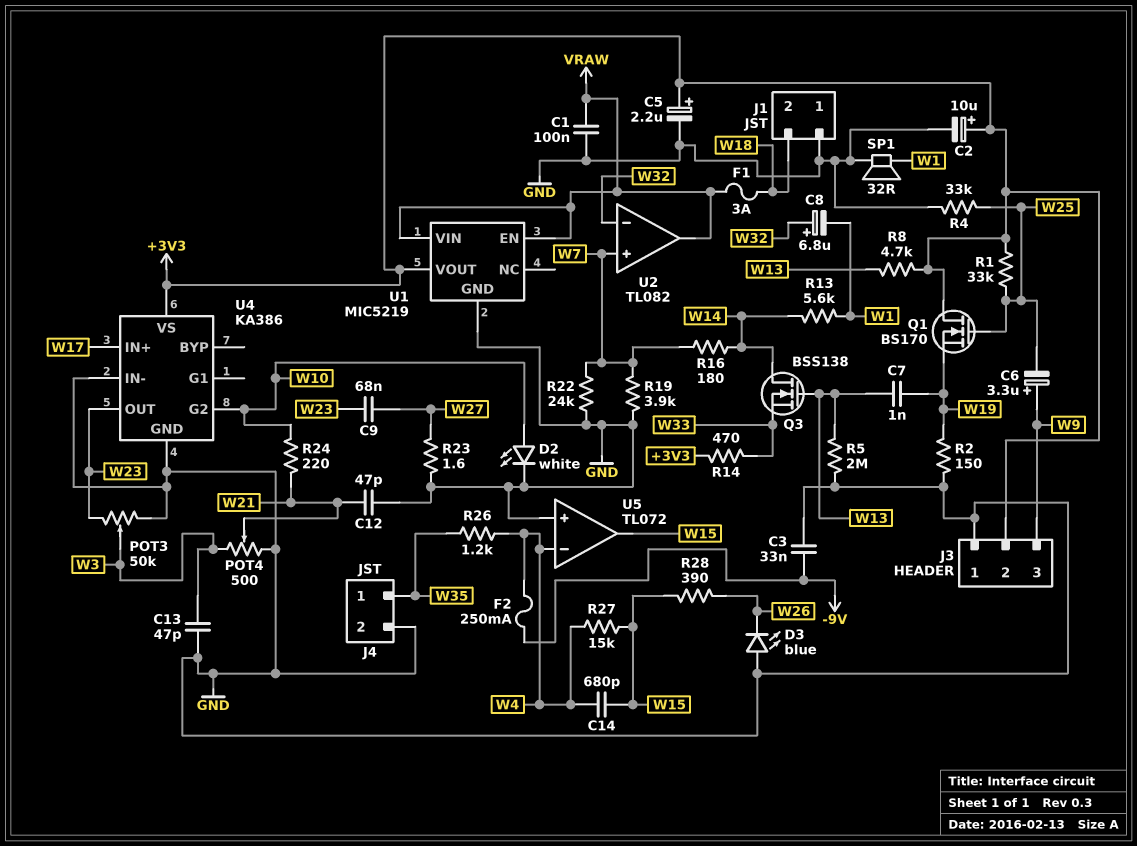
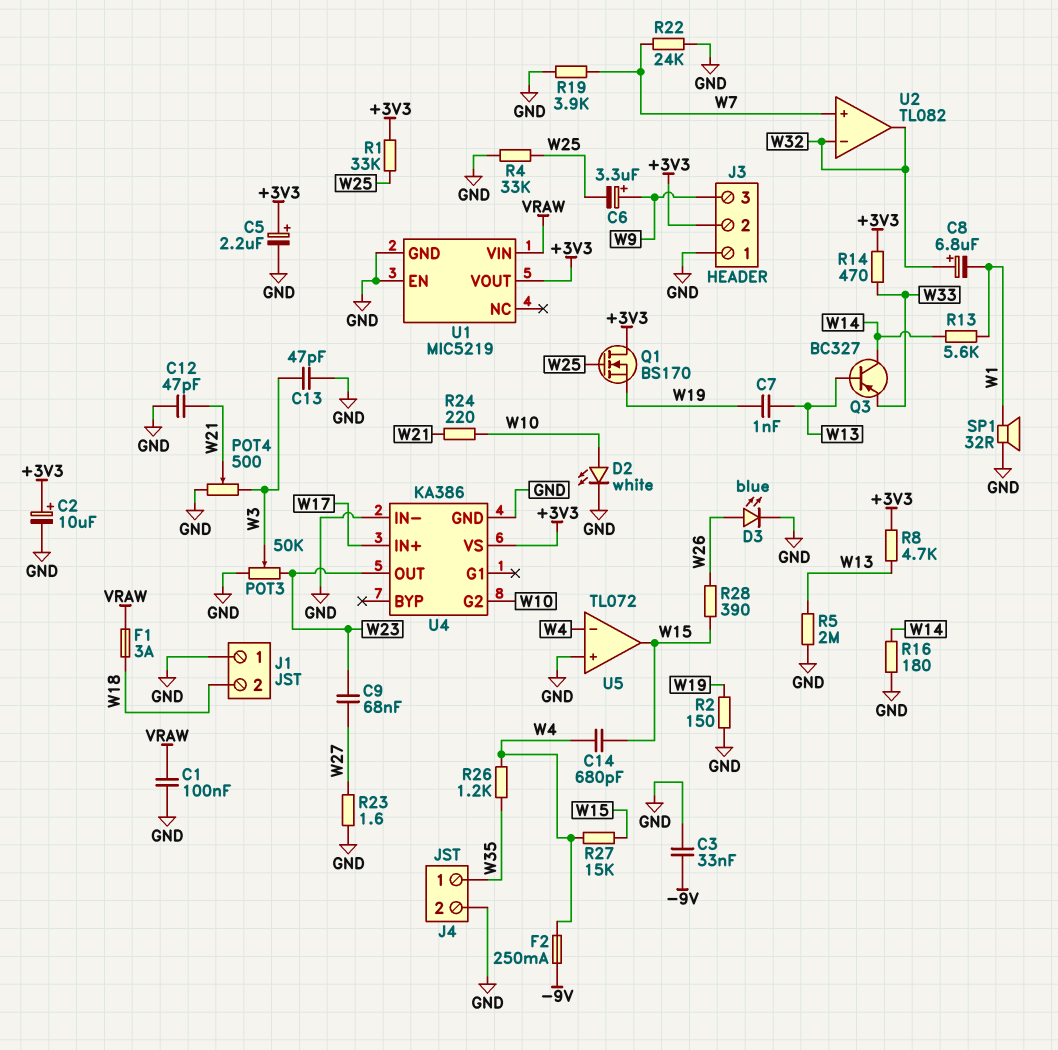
D3: LED blue (A GND, K W26) -> LED blue (A W26, K GND)
Q3: NMOS BSS138 (G W13, D W14, S W33) -> PNP BC327 (B W13, C W14, E W33)
R16: 180 (W7, W14) -> 180 (GND, W14)
U1 pin EN: VRAW -> GND
U2 pin out: VRAW -> W32

